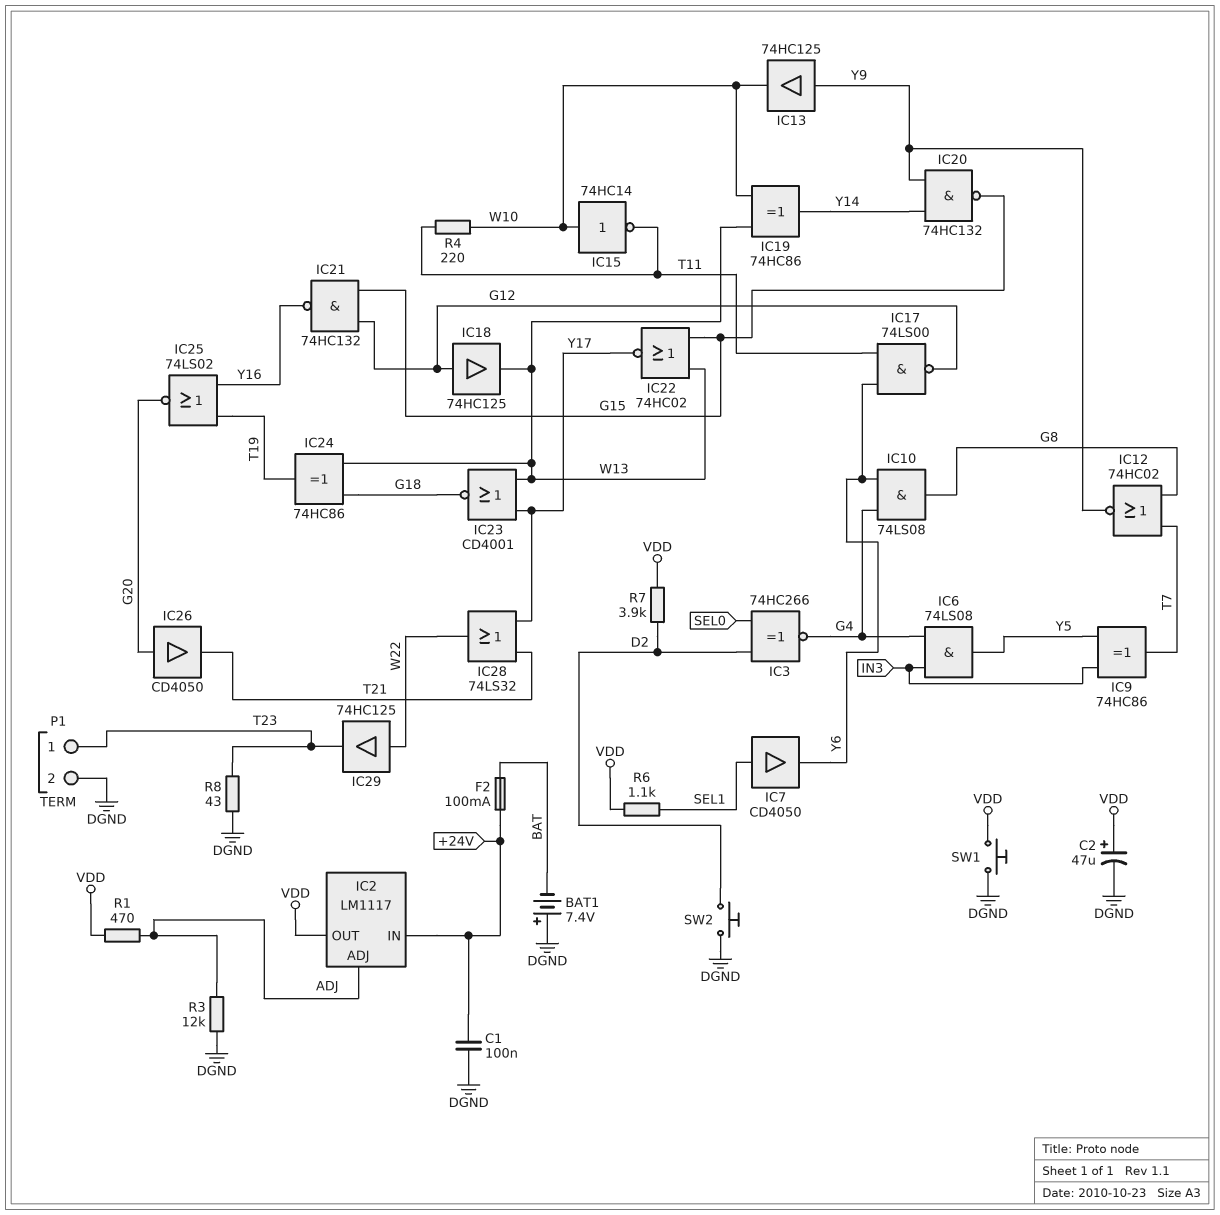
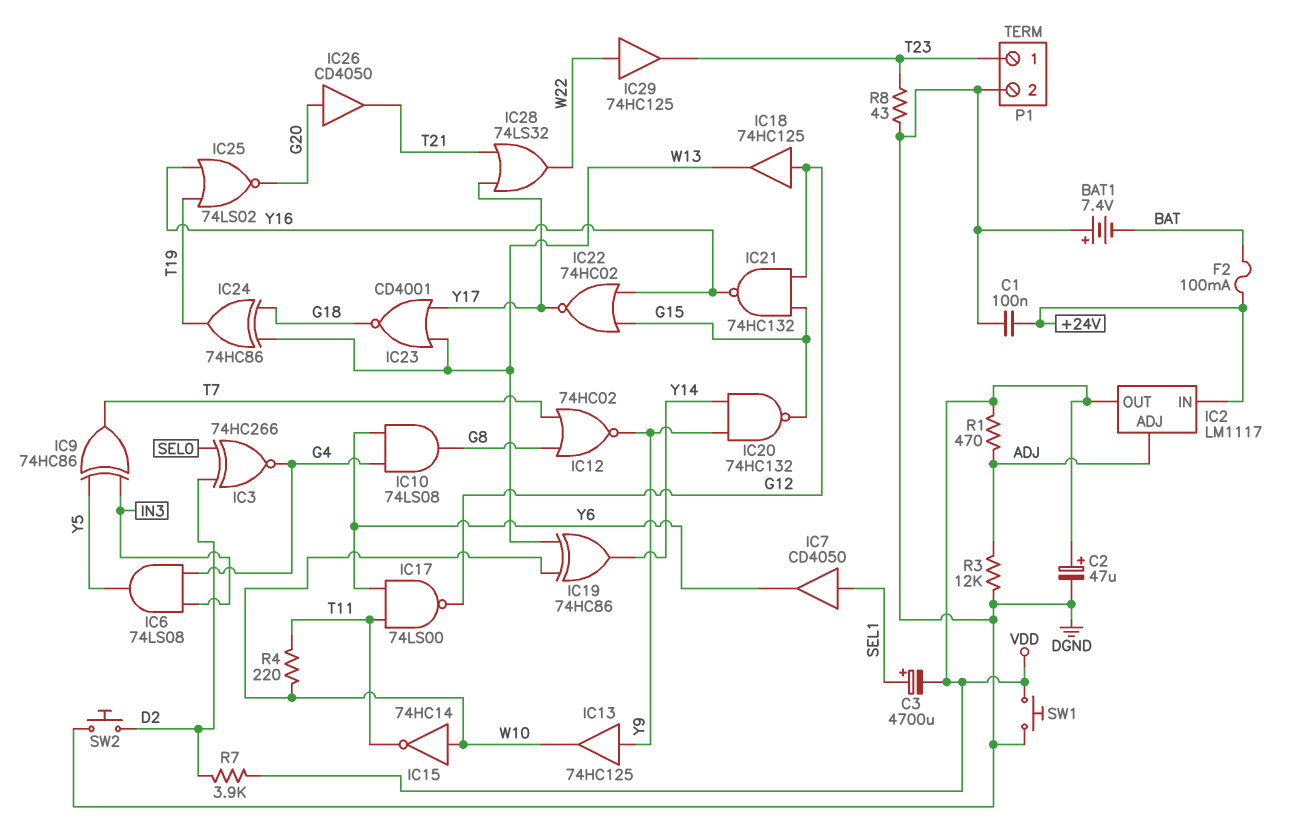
C3: none -> 4700uF (plus SEL1, minus VDD)
IC22: NOR 74HC02 (in G15, in W13, out Y17) -> NOR 74HC02 (in G15, in Y16, out Y17)
R6: 1.1k (SEL1, VDD) -> none

